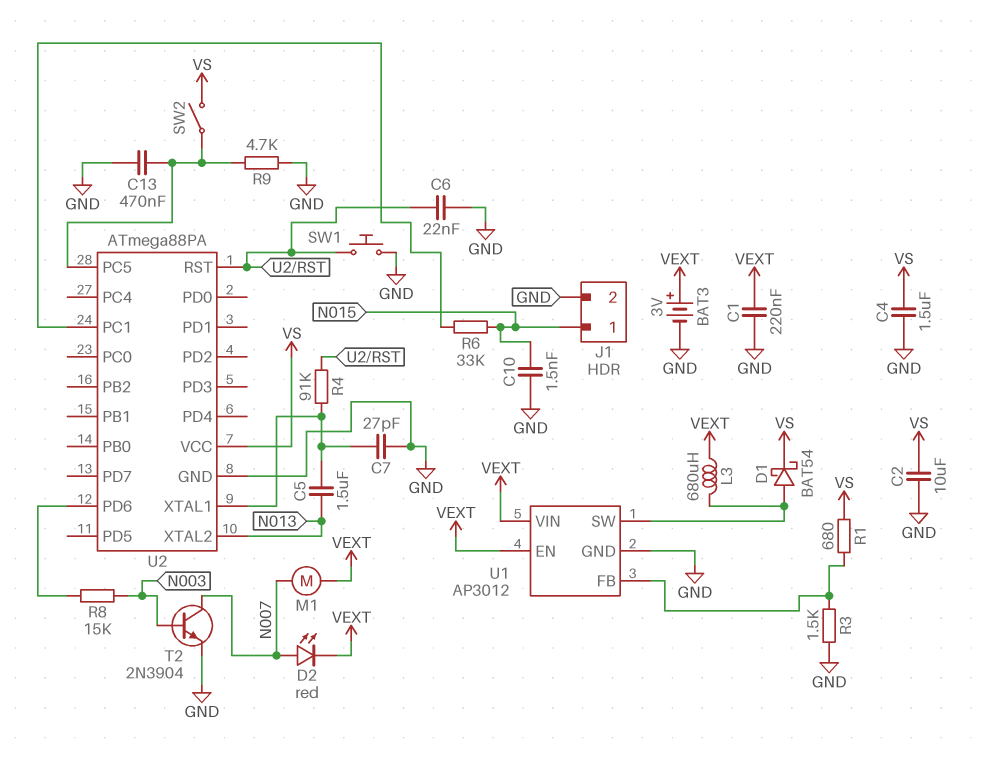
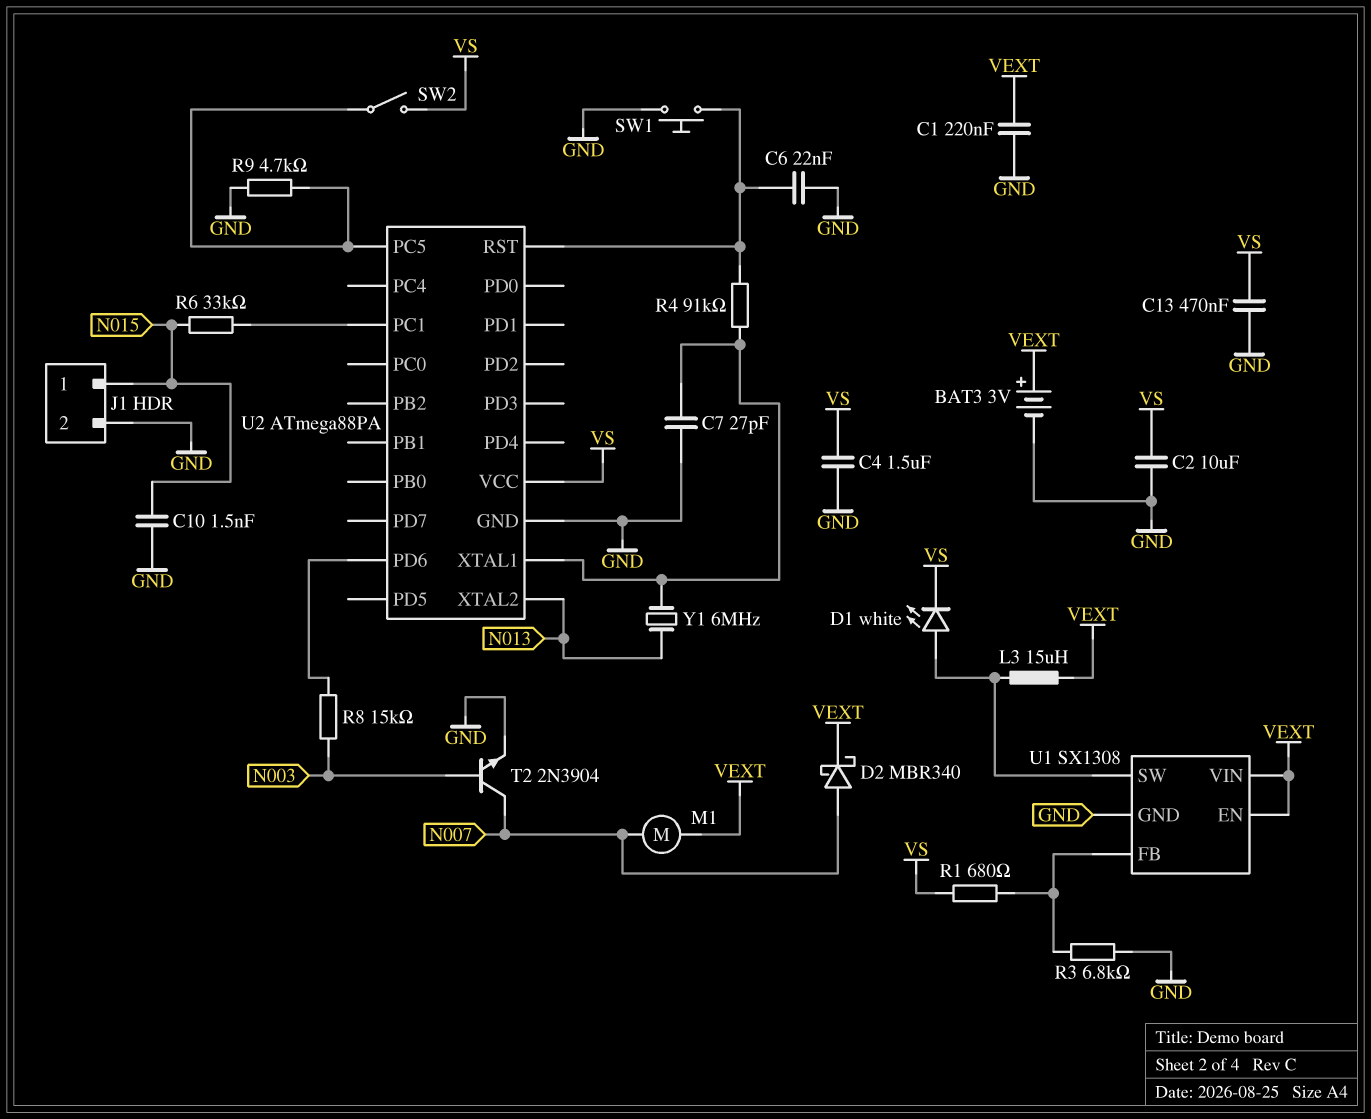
C5: 1.5uF (N013, U2/XTAL1) -> none
C13: 470nF (GND, U2/PC5) -> 470nF (GND, VS)
D1: schottky BAT54 (A U1/SW, K VS) -> LED white (A U1/SW, K VS)
D2: LED red (A N007, K VEXT) -> schottky MBR340 (A N007, K VEXT)
L3: 680uH (U1/SW, VEXT) -> 15uH (U1/SW, VEXT)
R3: 1.5k (GND, U1/FB) -> 6.8k (GND, U1/FB)
U1: AP3012 -> SX1308
Y1: none -> 6MHz (N013, U2/XTAL1)

